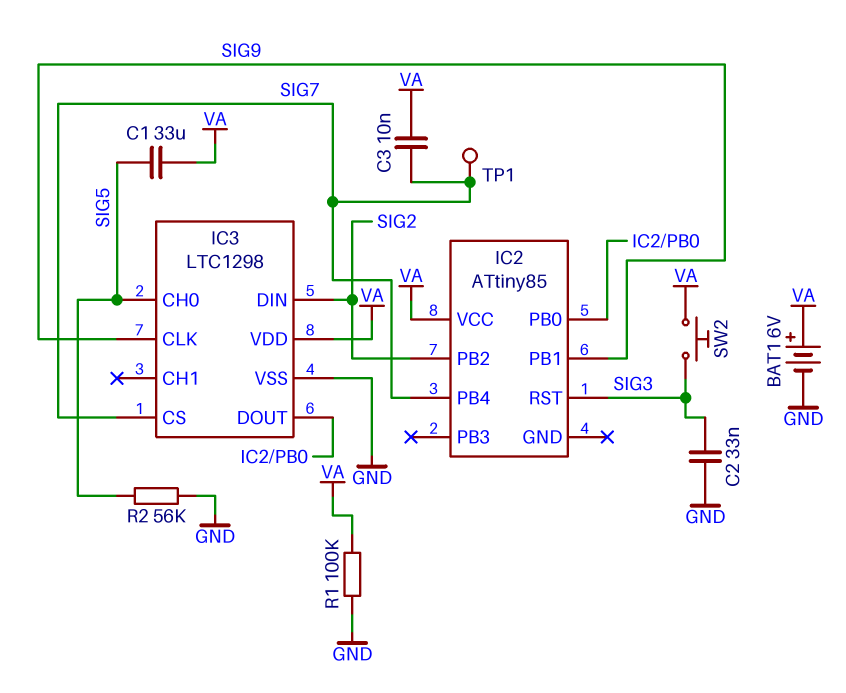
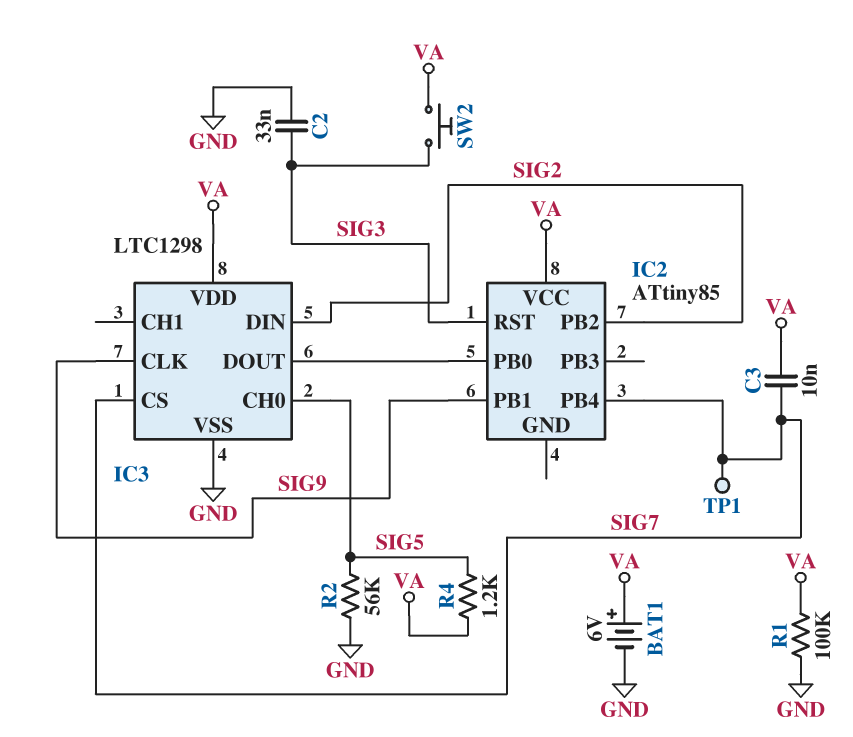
C1: 33uF (SIG5, VA) -> none
R4: none -> 1.2k (SIG5, VA)

